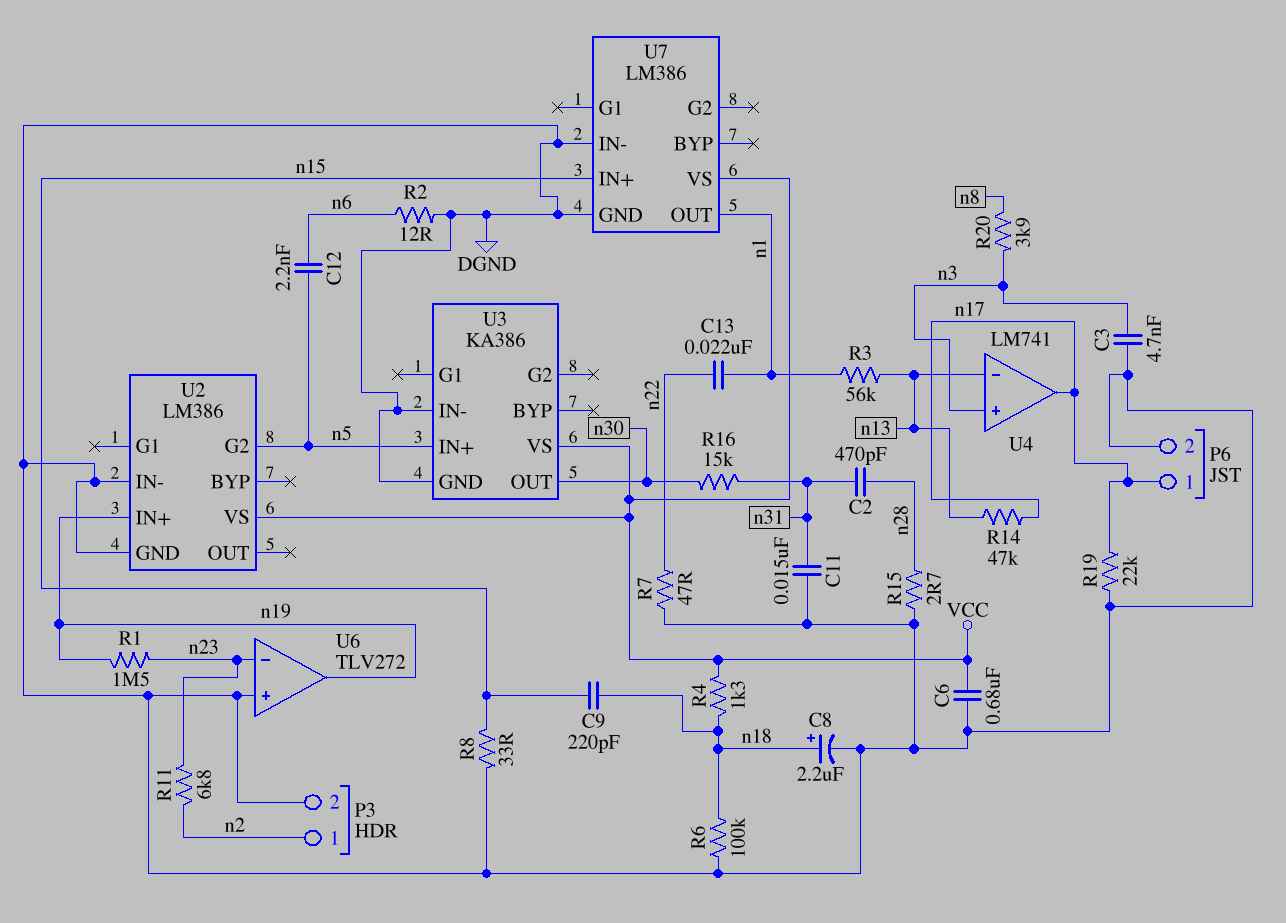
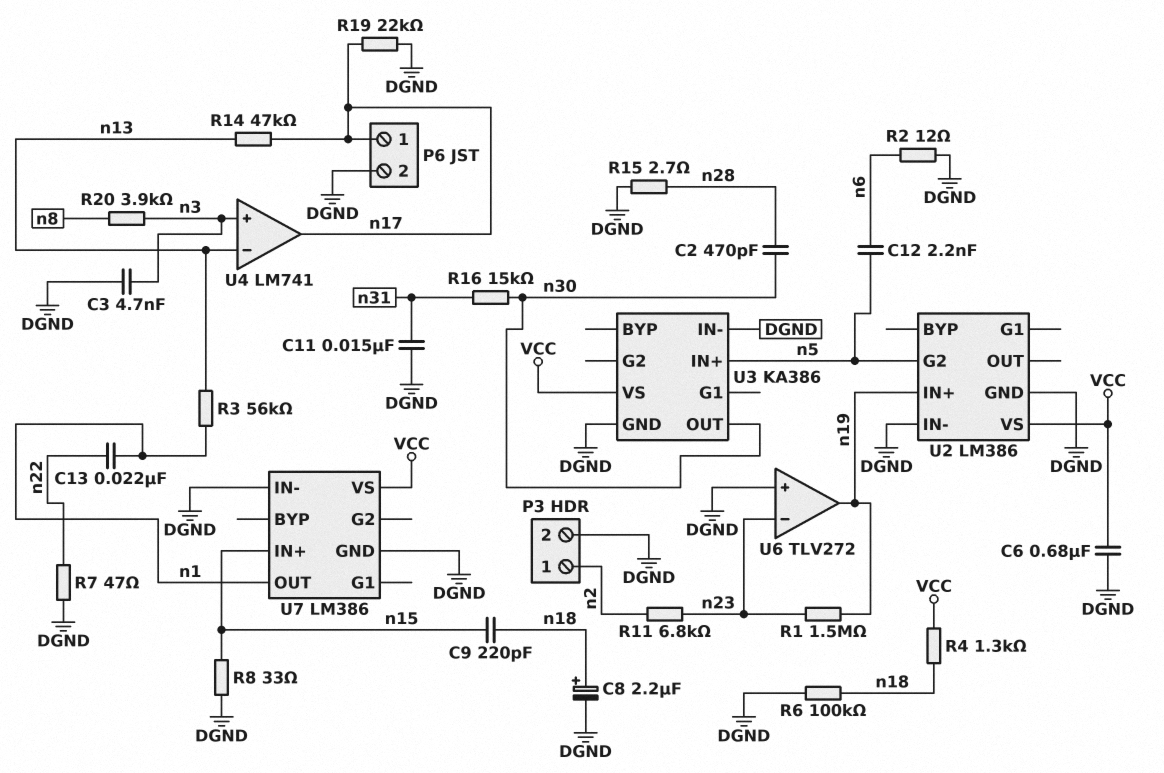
C2: 470pF (n28, n31) -> 470pF (n28, n30)

